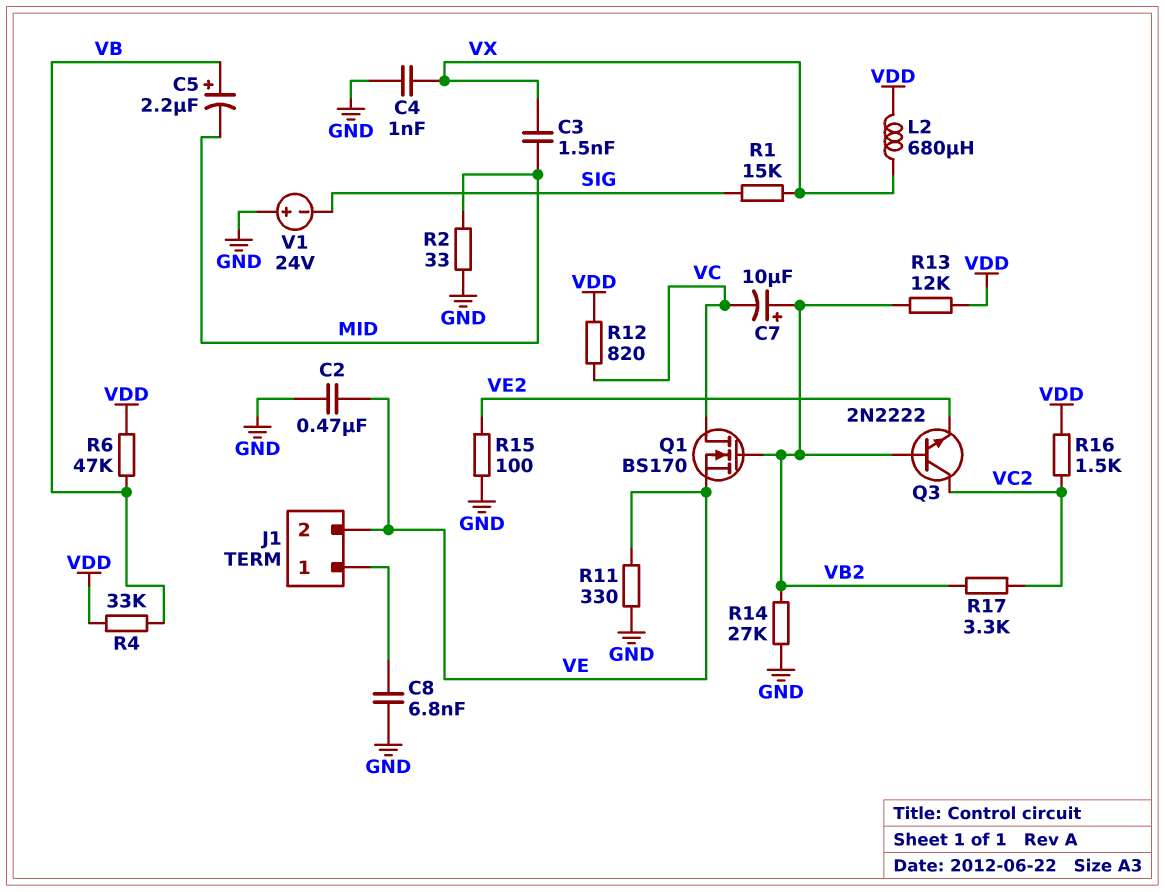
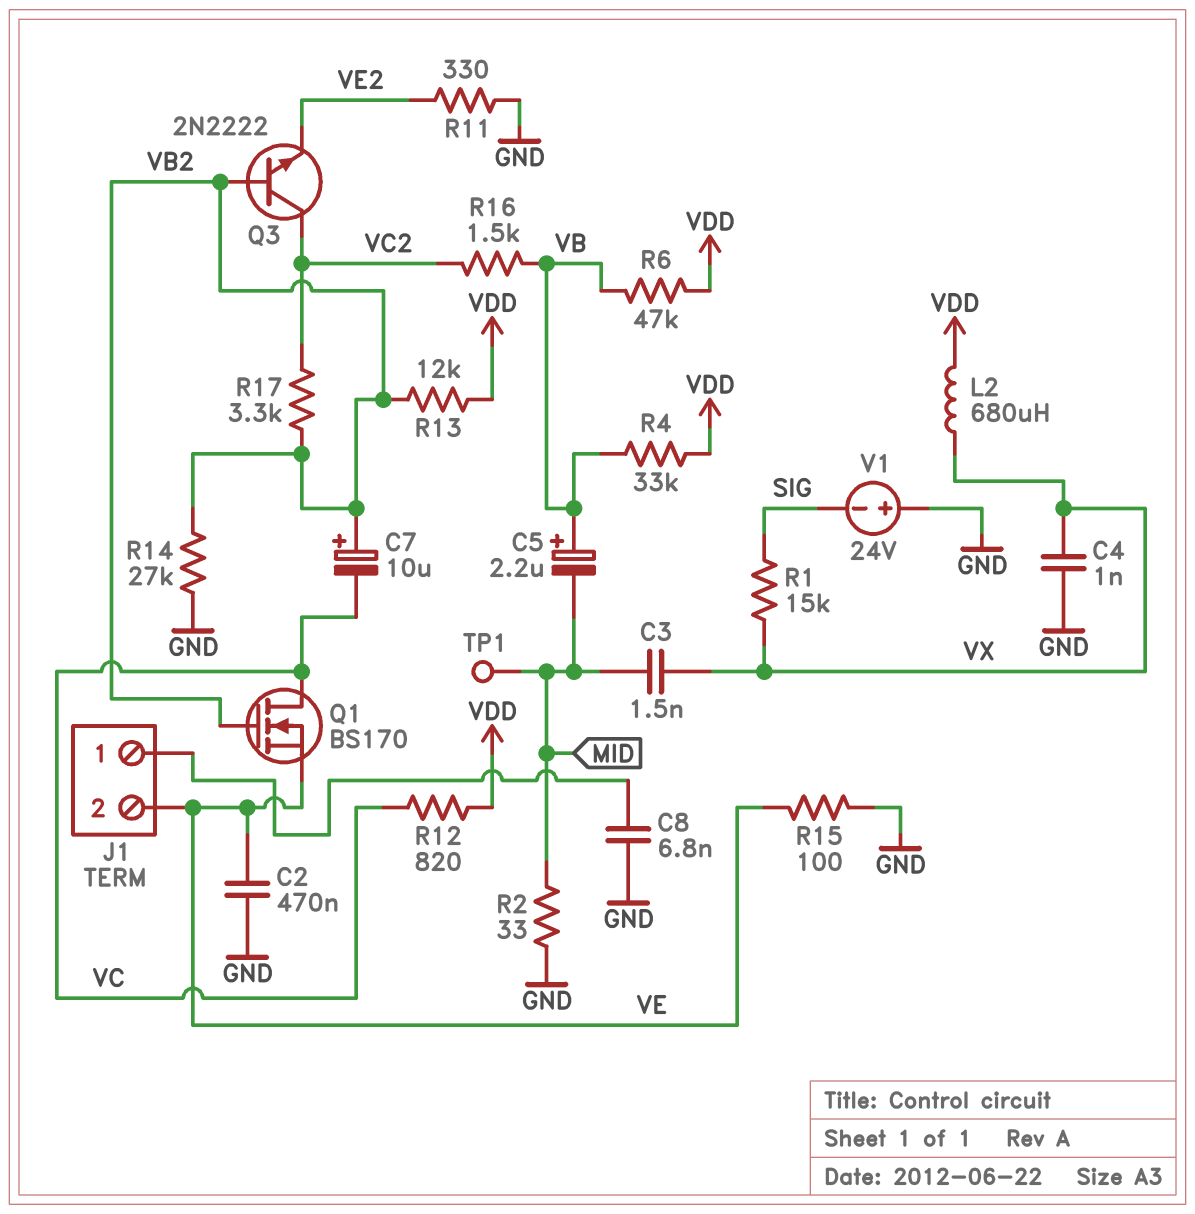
R11: 330 (GND, VE) -> 330 (GND, VE2)
R15: 100 (GND, VE2) -> 100 (GND, VE)
R16: 1.5k (VC2, VDD) -> 1.5k (VB, VC2)
TP1: none -> test point (MID)

